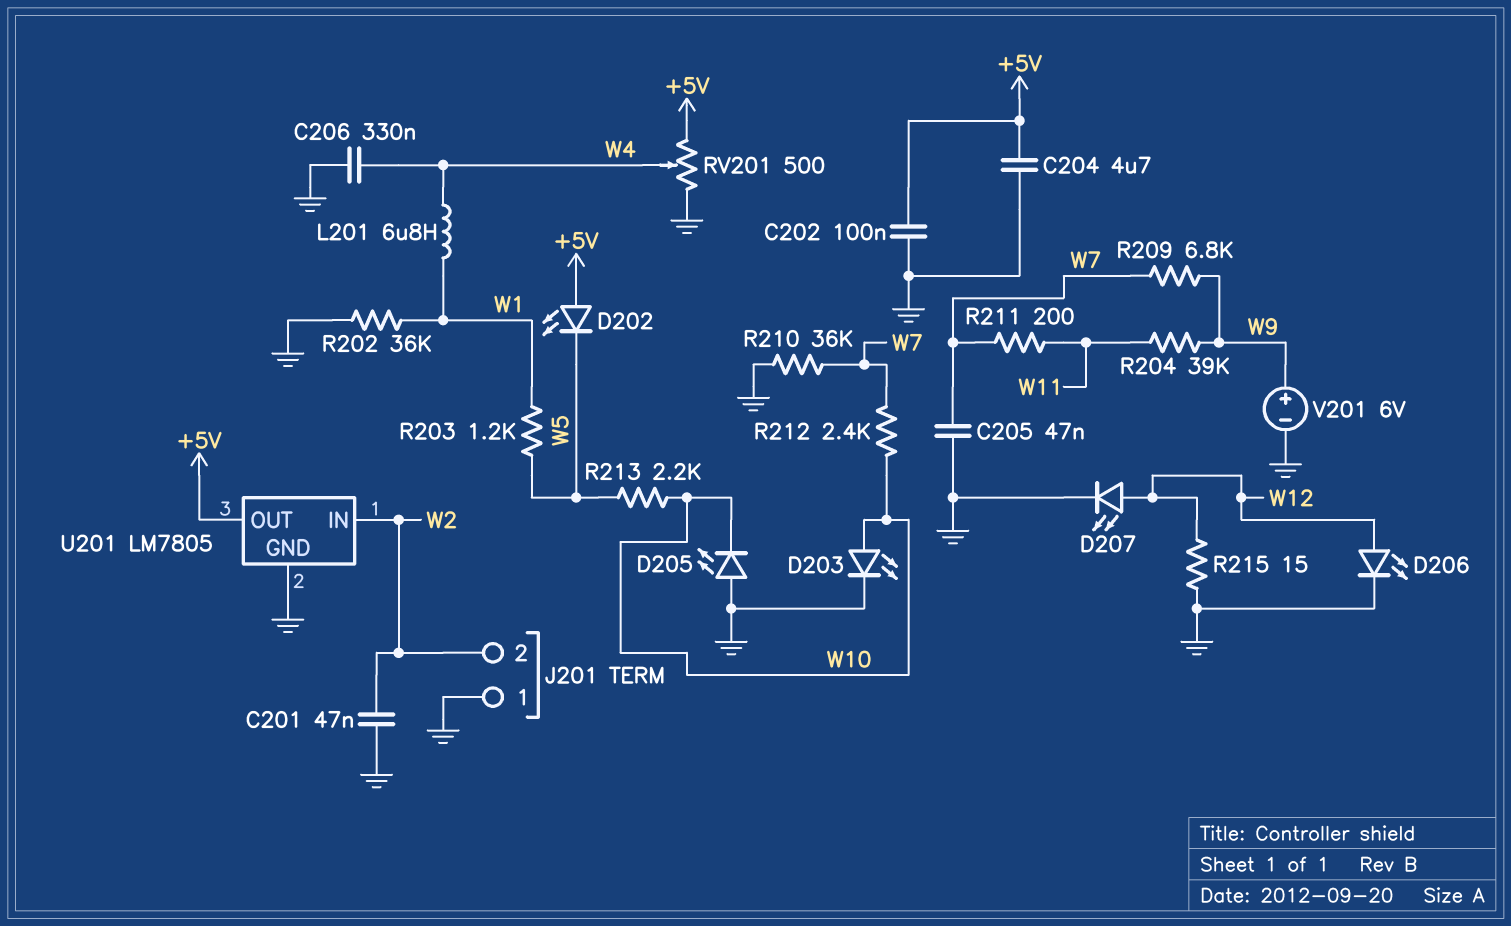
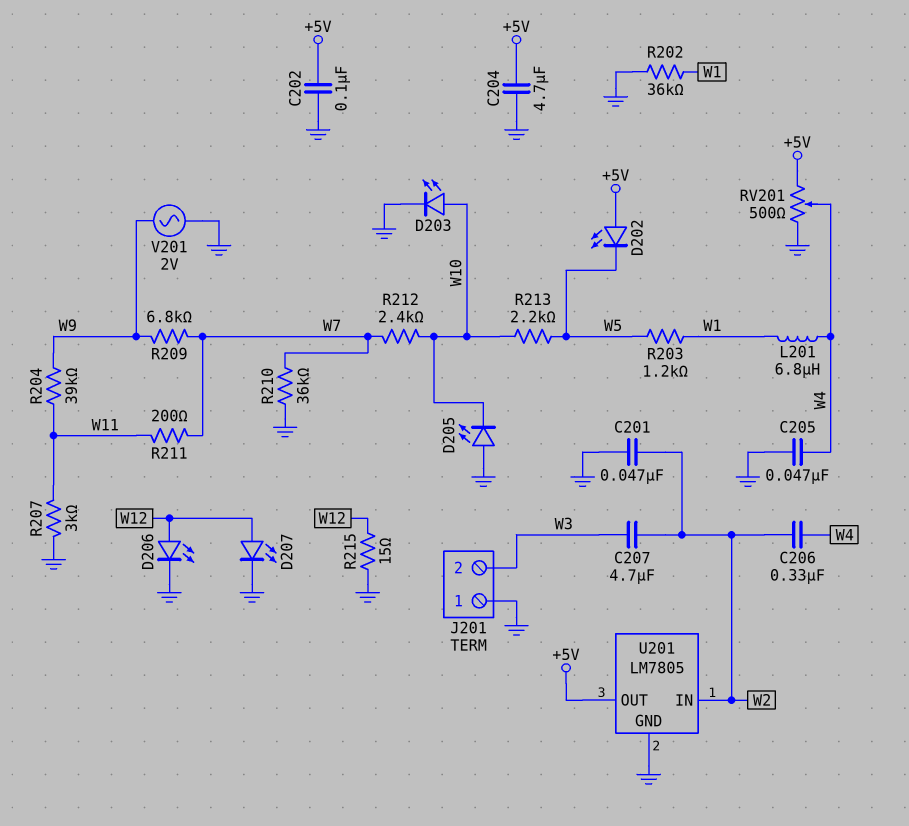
C205: 47nF (GND, W7) -> 47nF (GND, W4)
C206: 330nF (GND, W4) -> 330nF (W2, W4)
C207: none -> 4.7uF (W2, W3)
J201 pin 2: W2 -> W3
R207: none -> 3k (GND, W11)
V201: 6V (plus W9, minus GND) -> AC 2V (GND, W9)

